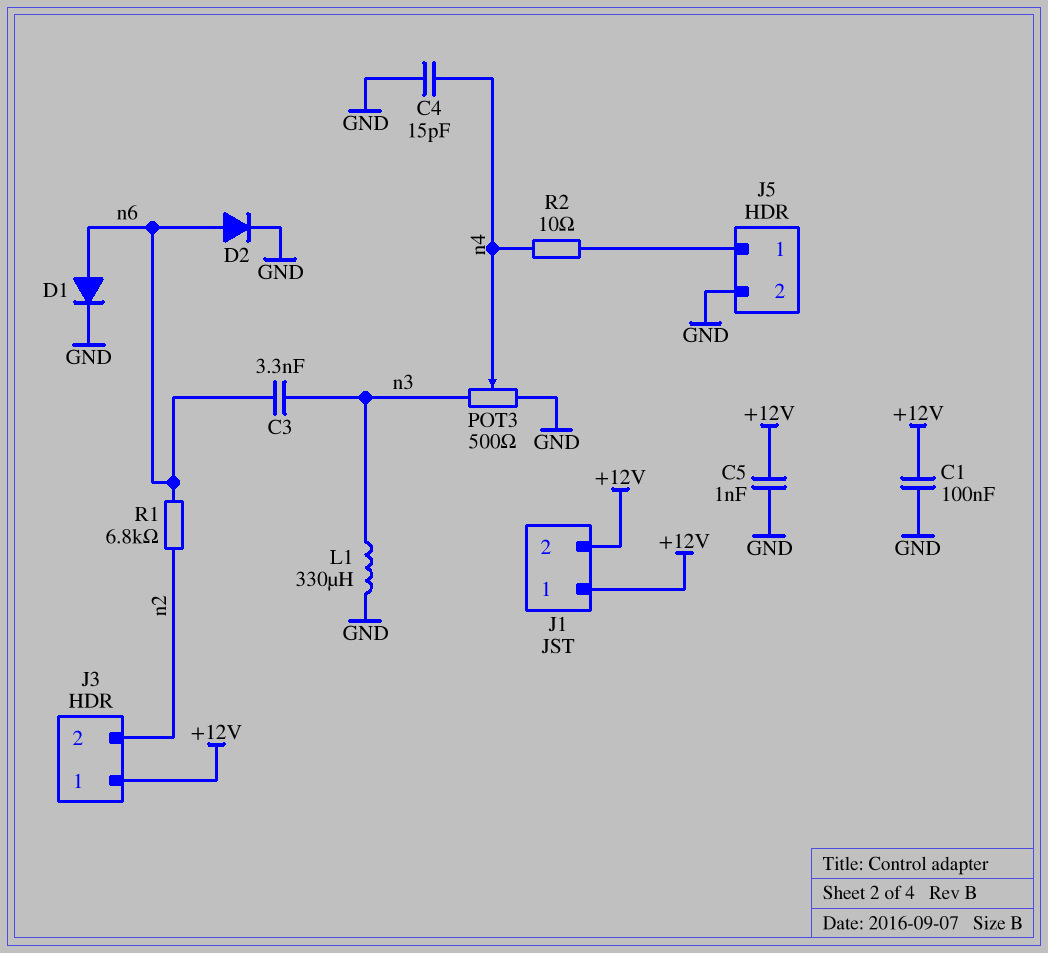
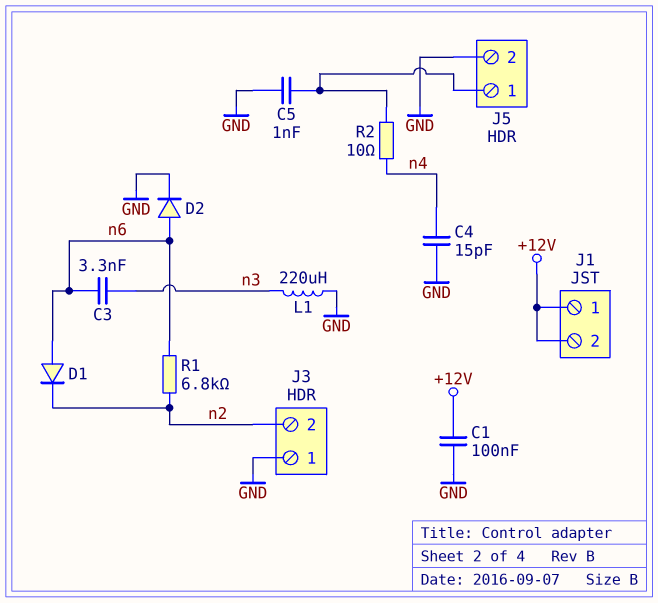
C5: 1nF (+12V, GND) -> 1nF (GND, J5/1)
D1: diode (A n6, K GND) -> diode (A n6, K n2)
J3 pin 1: +12V -> GND
L1: 330uH (GND, n3) -> 220uH (GND, n3)
POT3: 500 (GND, n3, wiper n4) -> none

